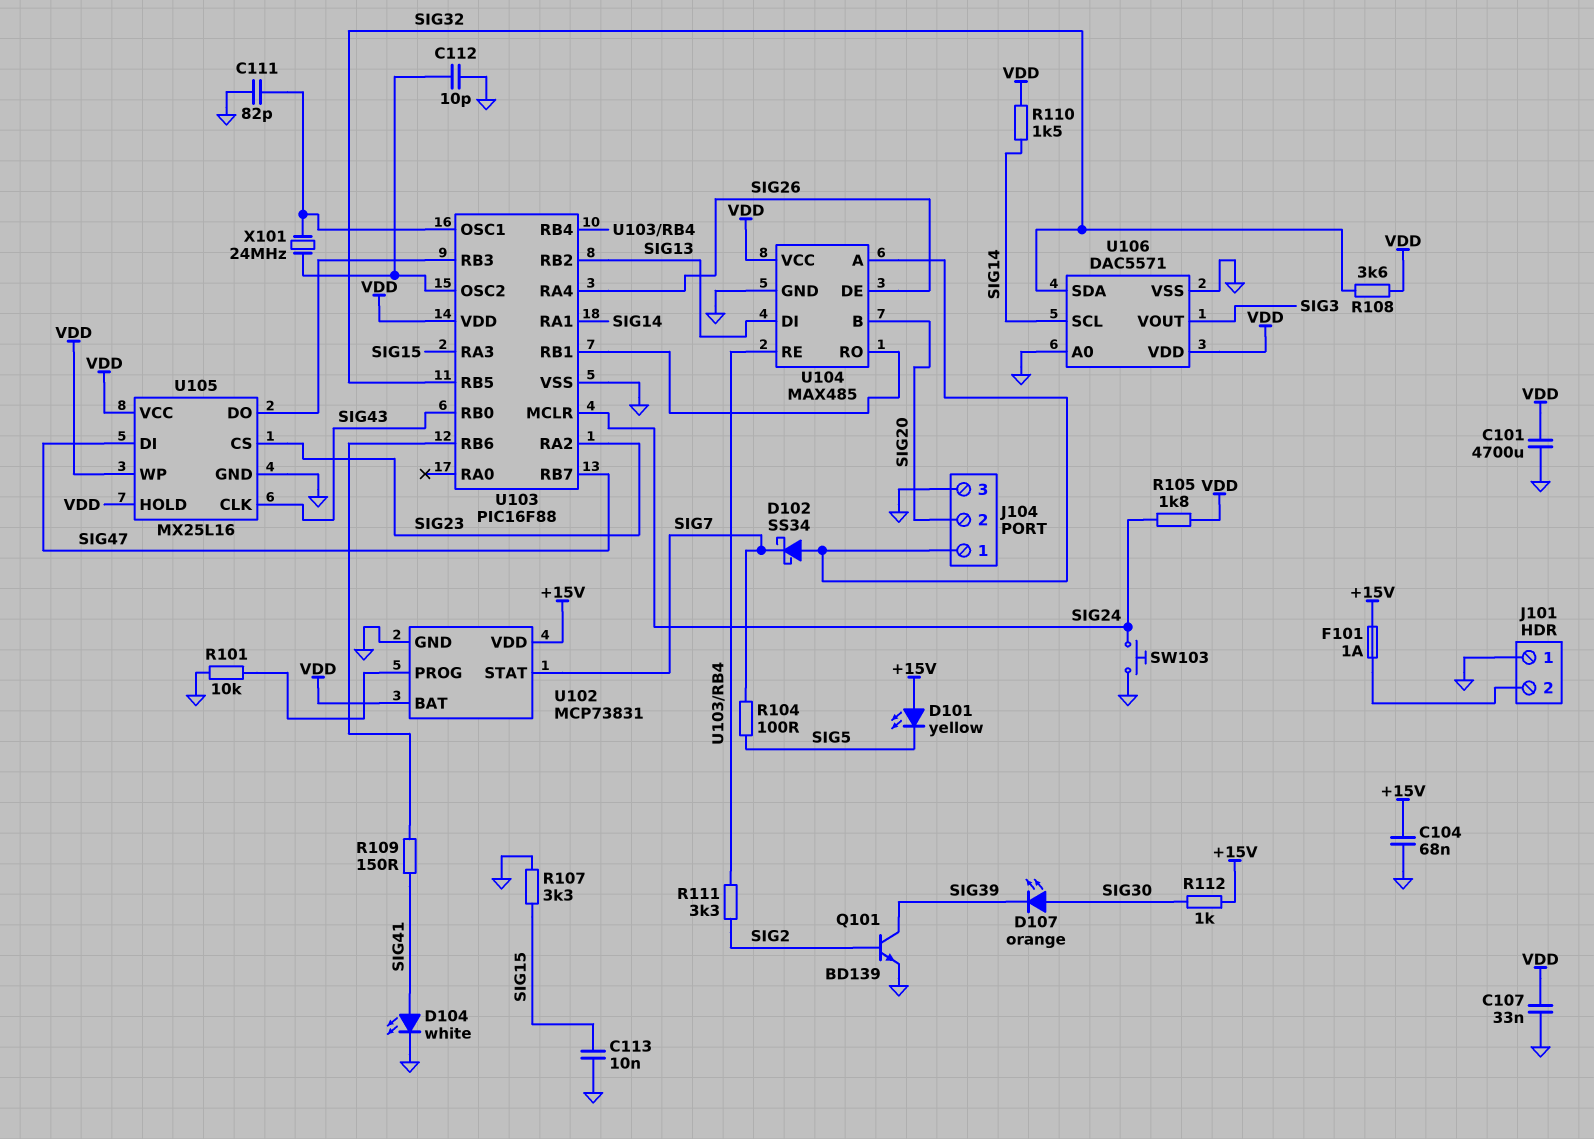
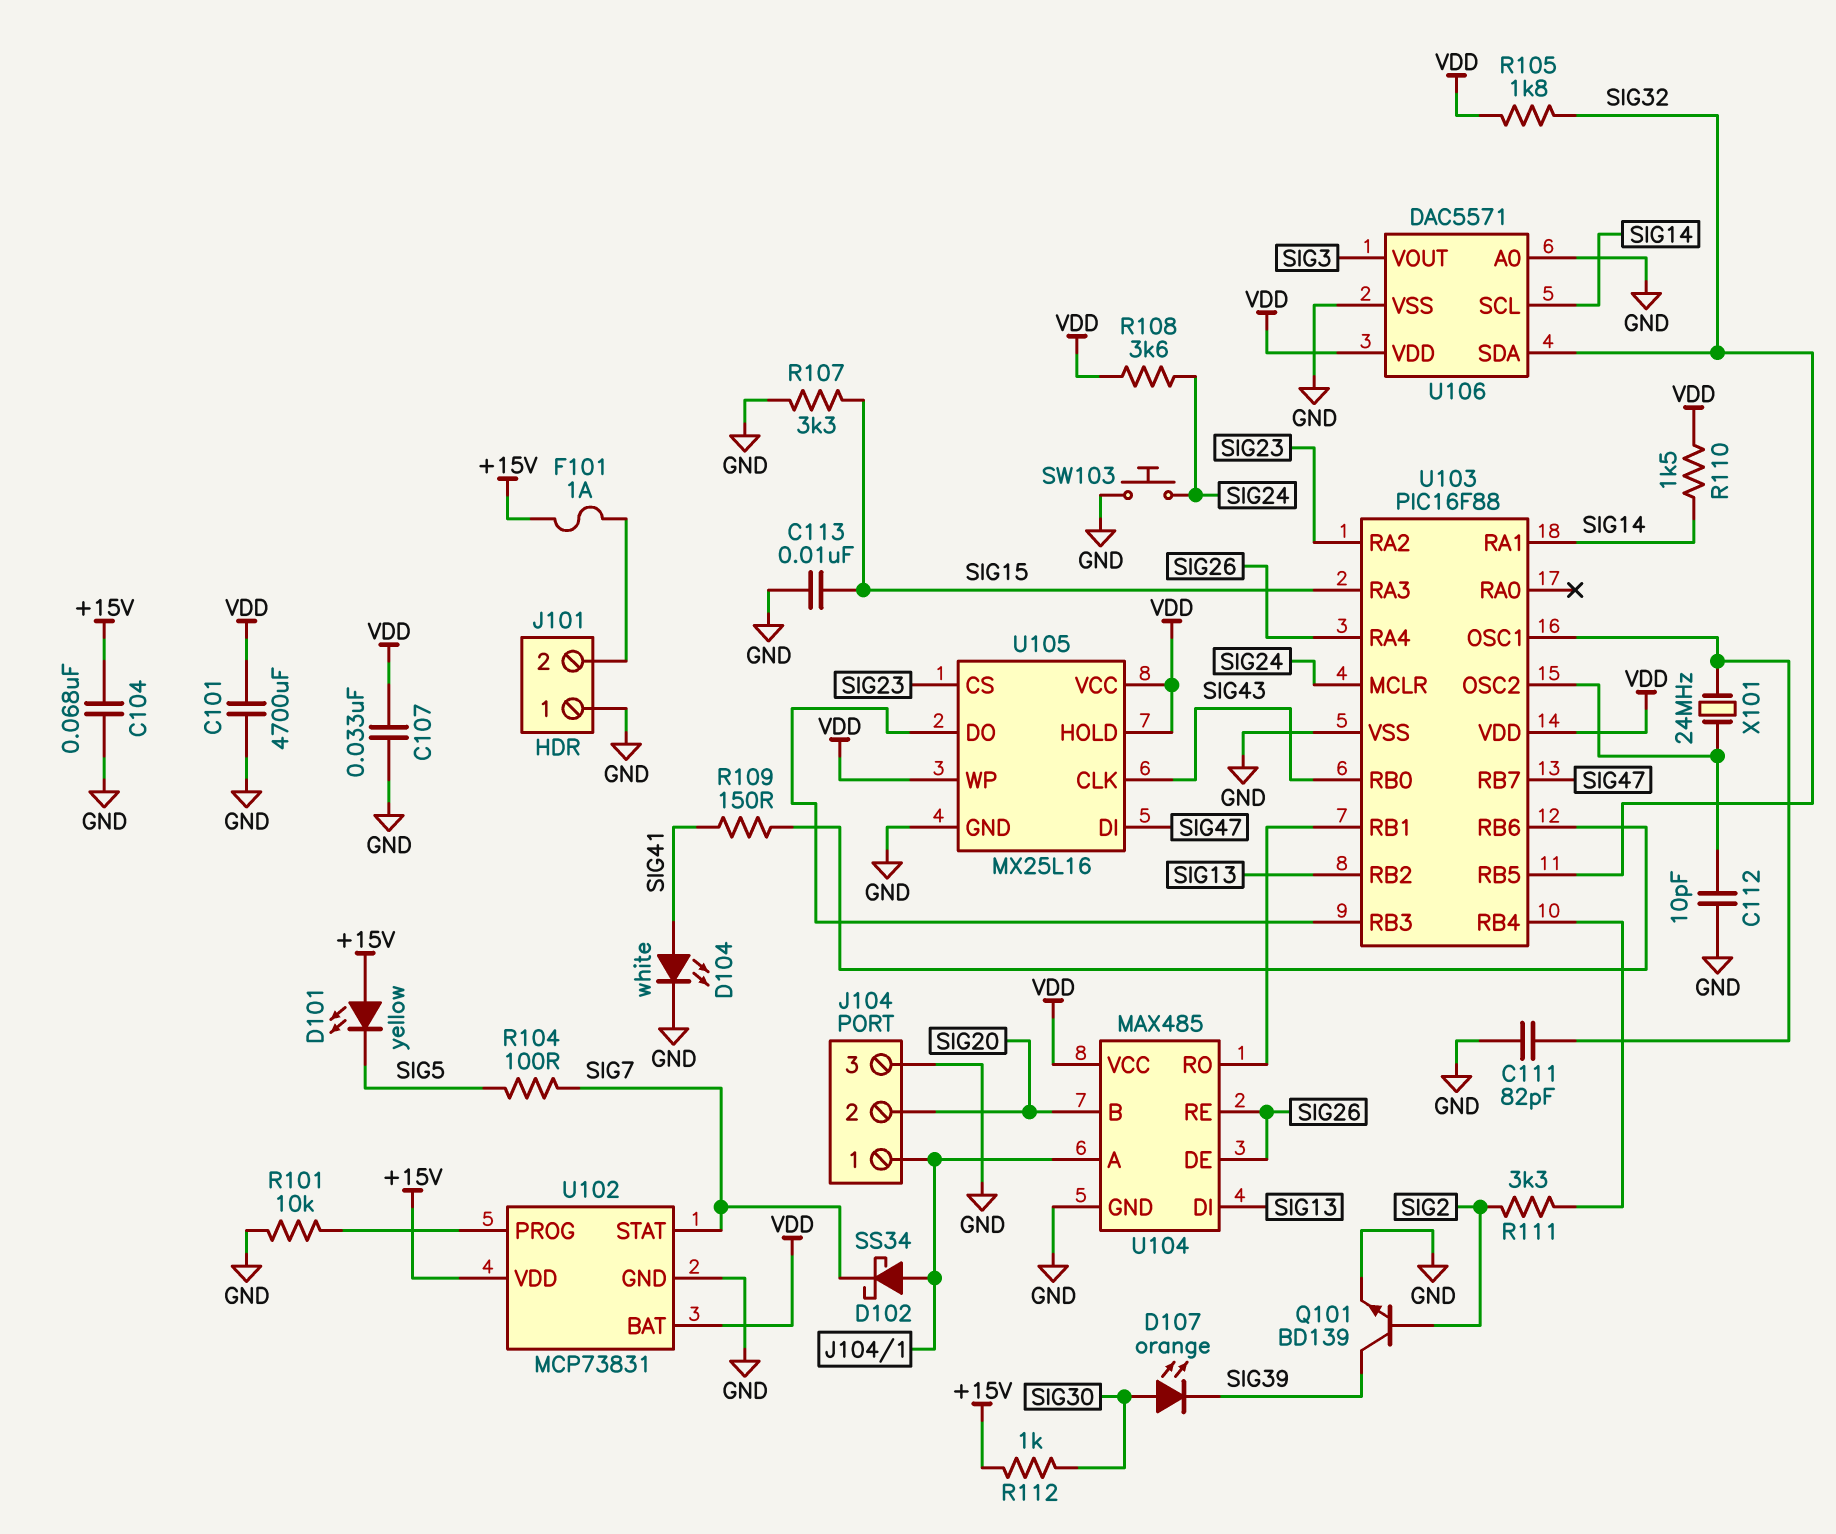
R105: 1.8k (SIG24, VDD) -> 1.8k (SIG32, VDD)
R108: 3.6k (SIG32, VDD) -> 3.6k (SIG24, VDD)
U104 pin RE: U103/RB4 -> SIG26

